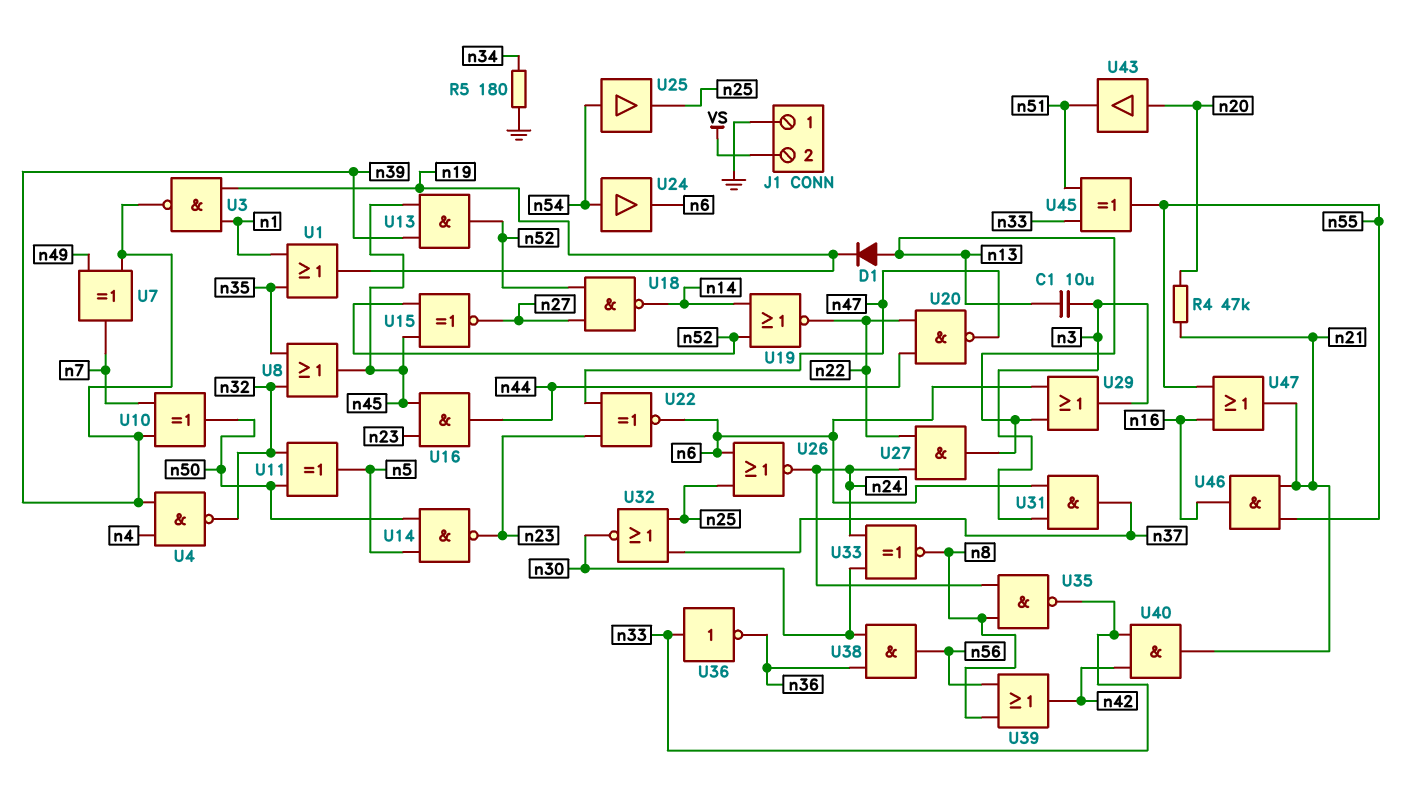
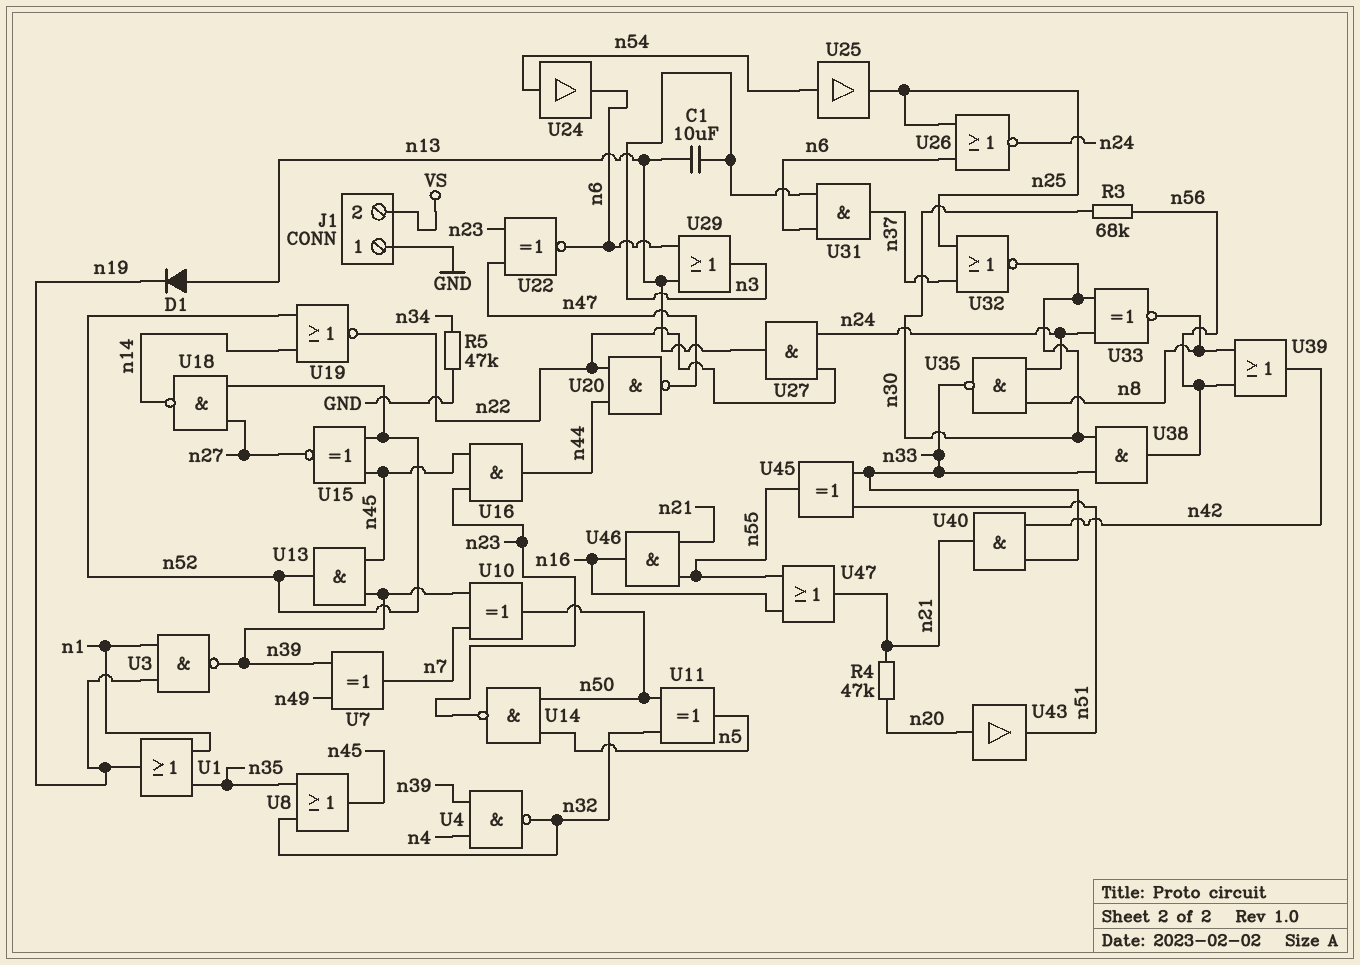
R3: none -> 68k (n30, n56)
R5: 180 (GND, n34) -> 47k (GND, n34)
U36: NOT (in n33, out n36) -> none
U38: AND (in n30, in n36, out n56) -> AND (in n30, in n33, out n56)

